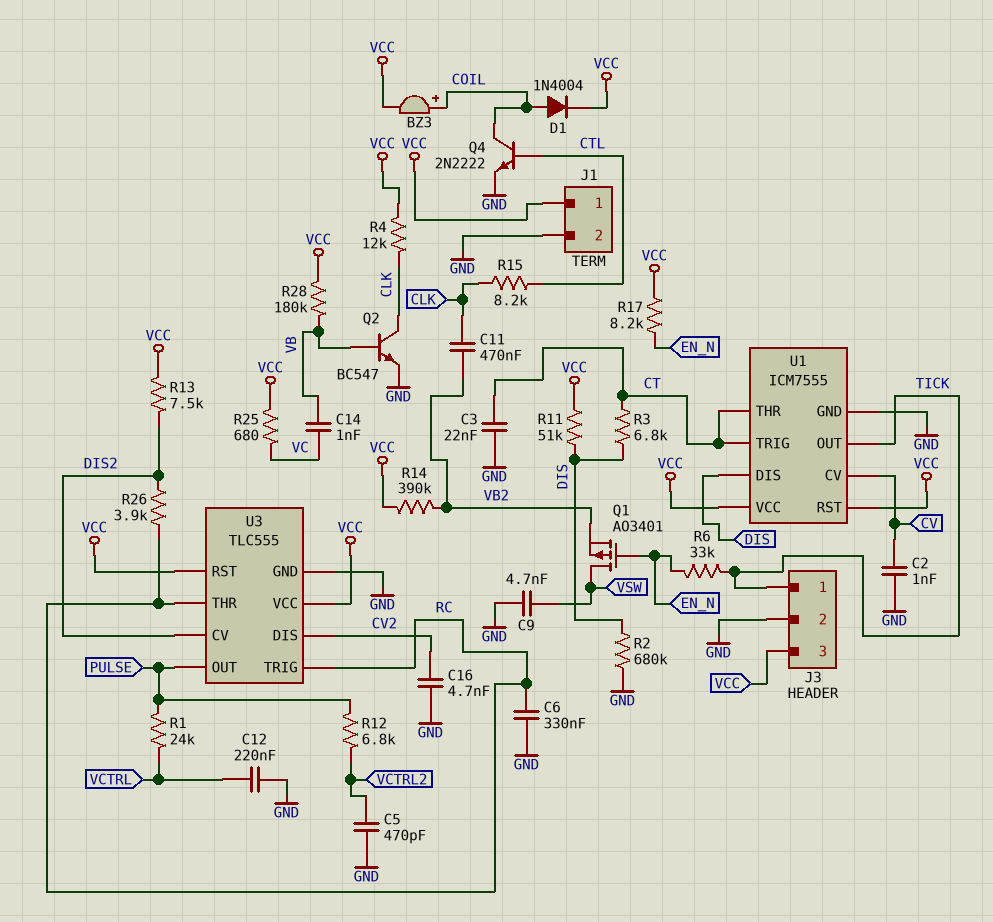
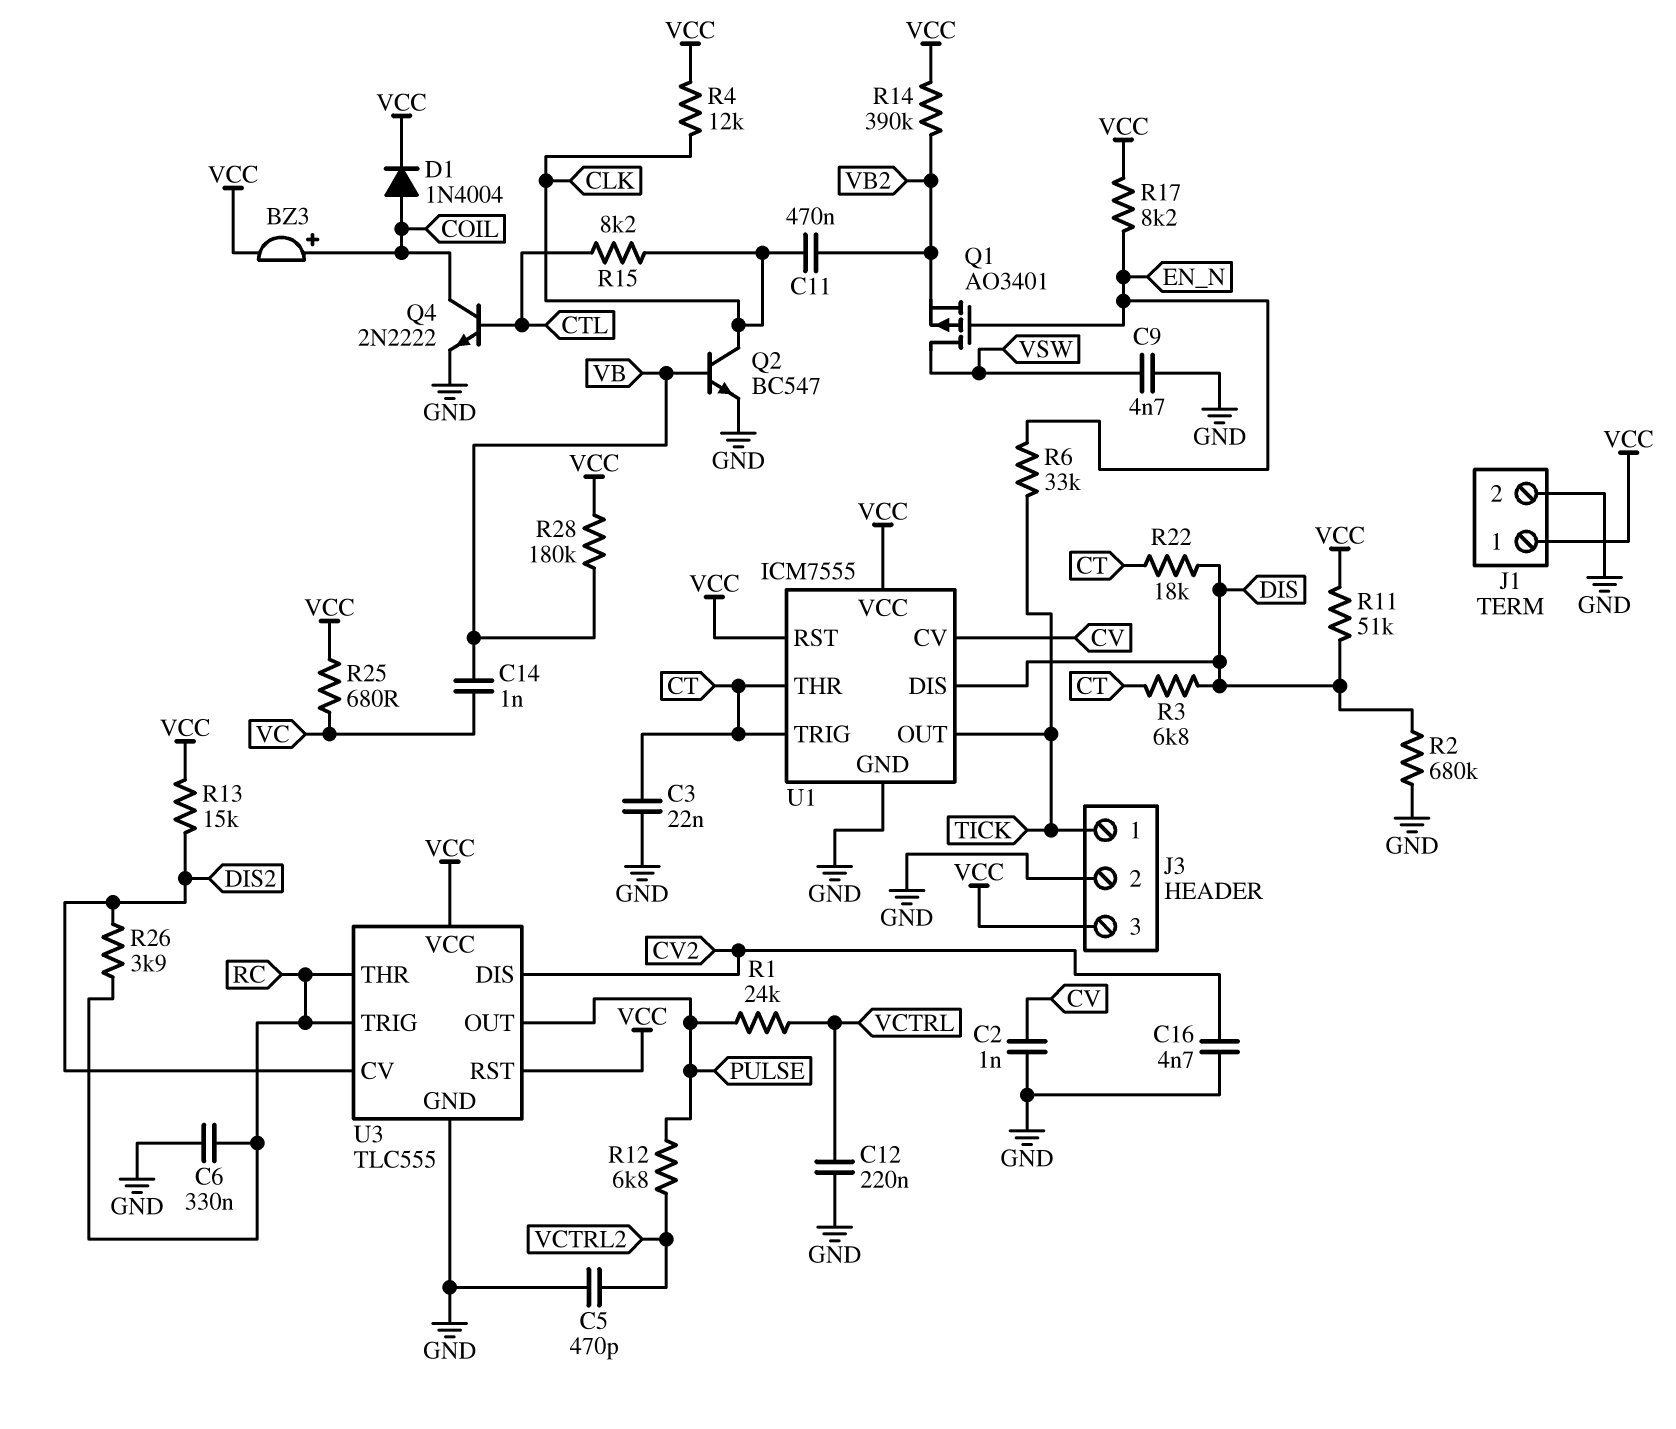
R13: 7.5k (DIS2, VCC) -> 15k (DIS2, VCC)
R22: none -> 18k (CT, DIS)

